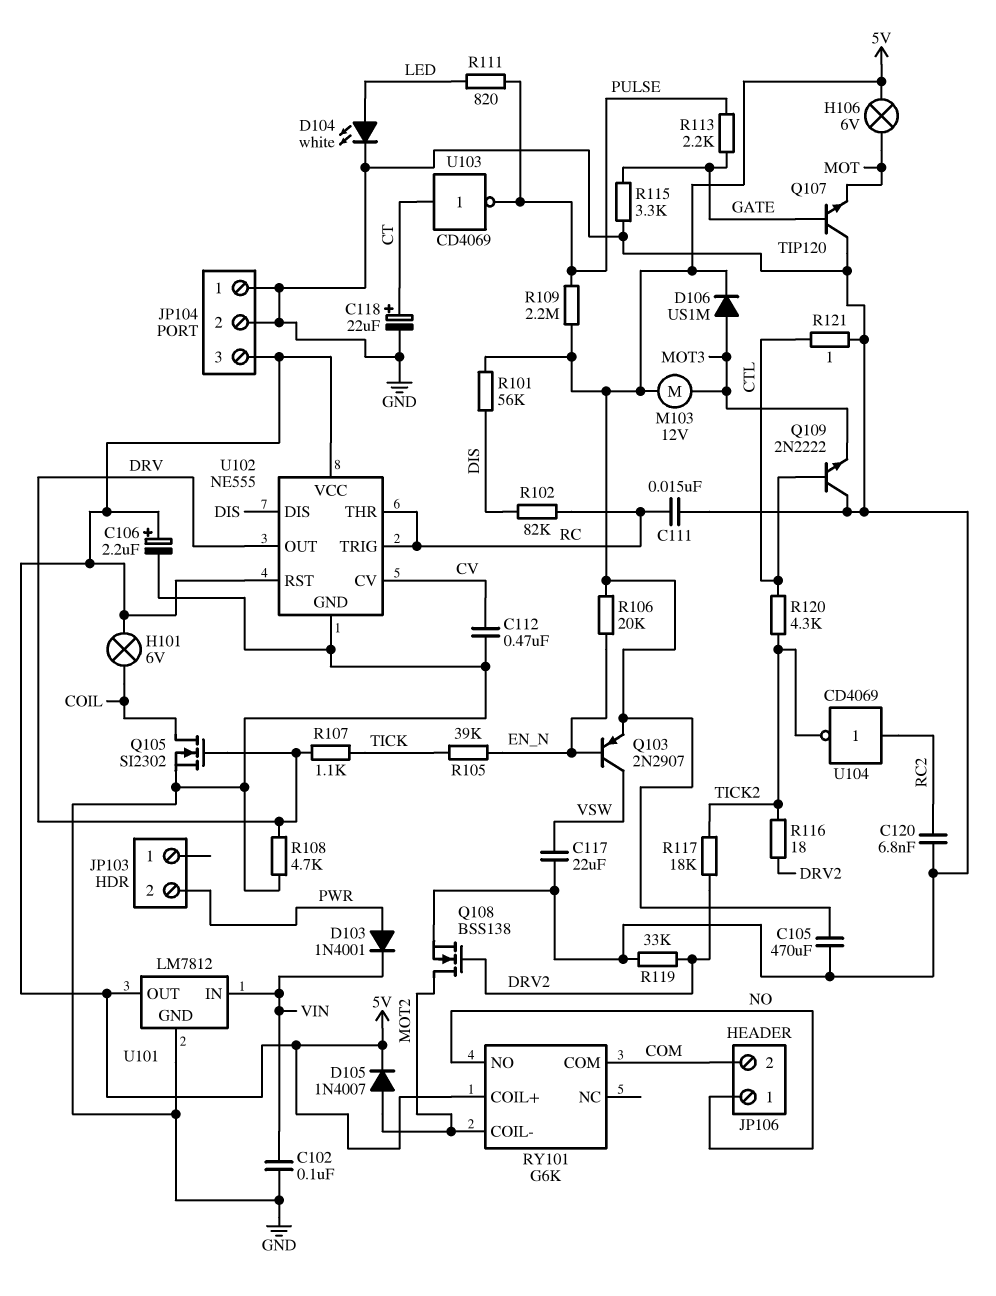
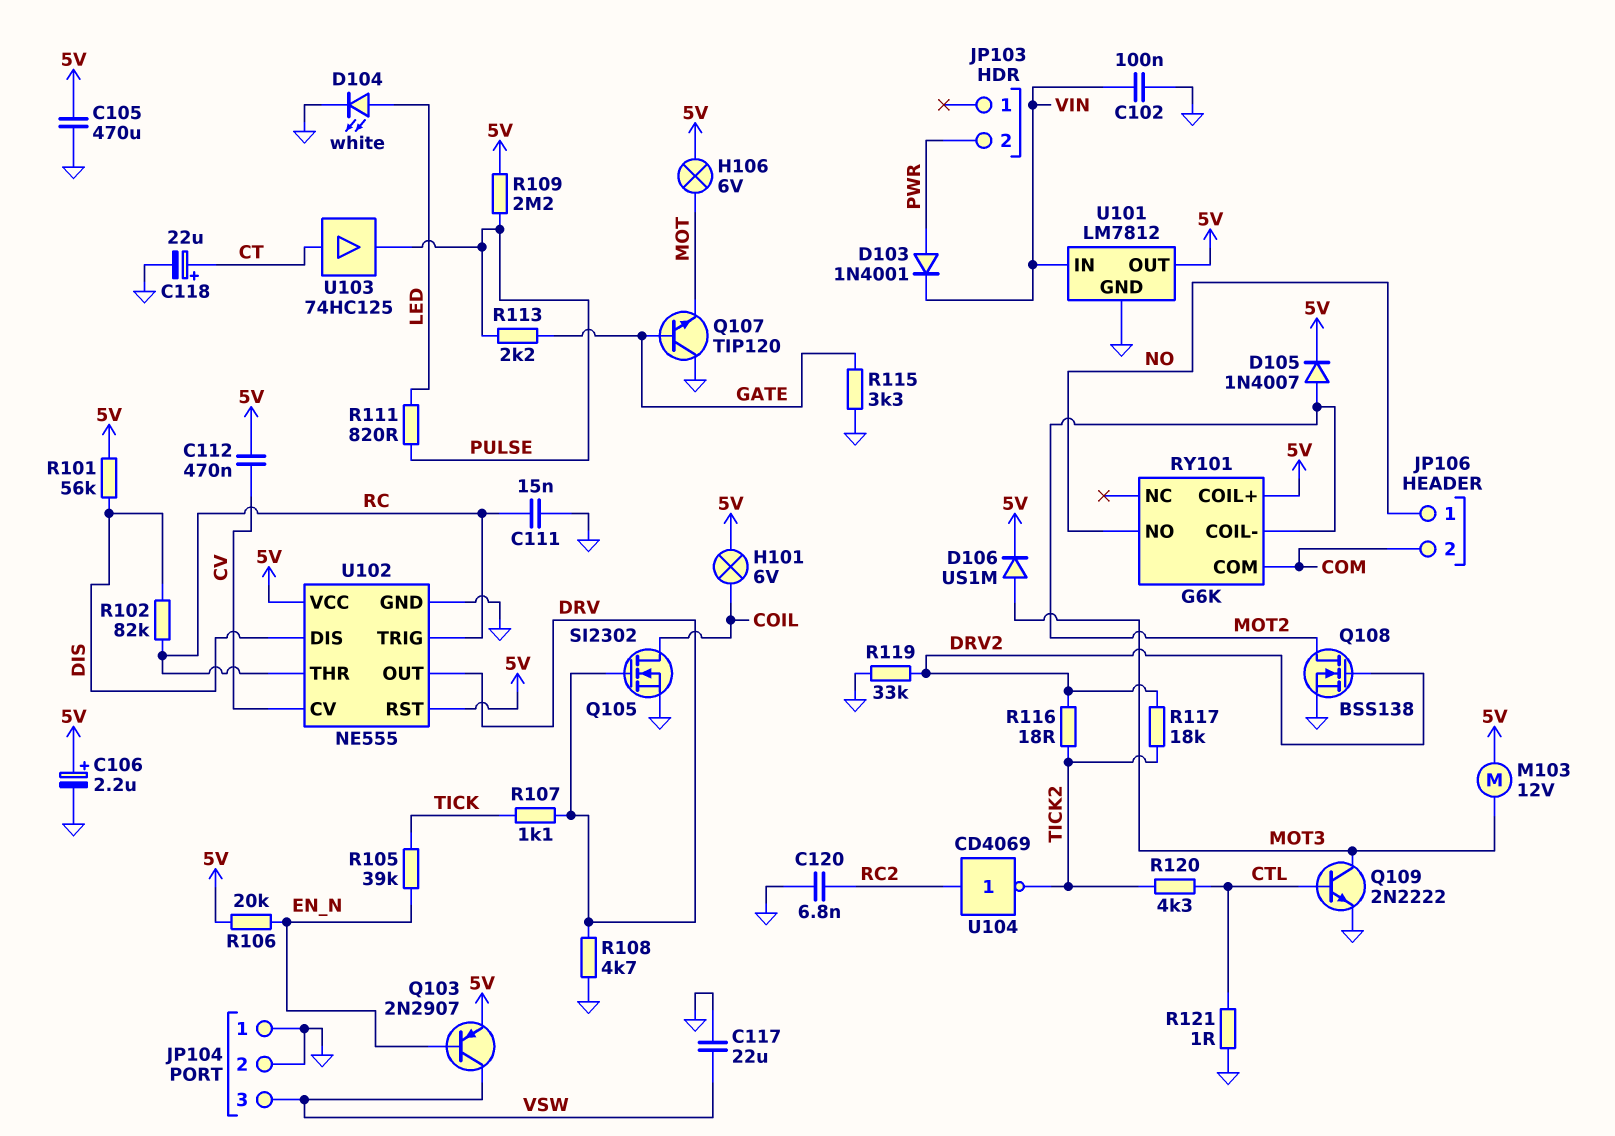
C112: 470nF (CV, GND) -> 470nF (5V, CV)
JP104 pin 3: 5V -> VSW
Q109: NPN 2N2222 (B CTL, C GND, E MOT3) -> NPN 2N2222 (B CTL, C MOT3, E GND)
U103: NOT CD4069 (in CT, out PULSE) -> buffer 74HC125 (in CT, out PULSE)

